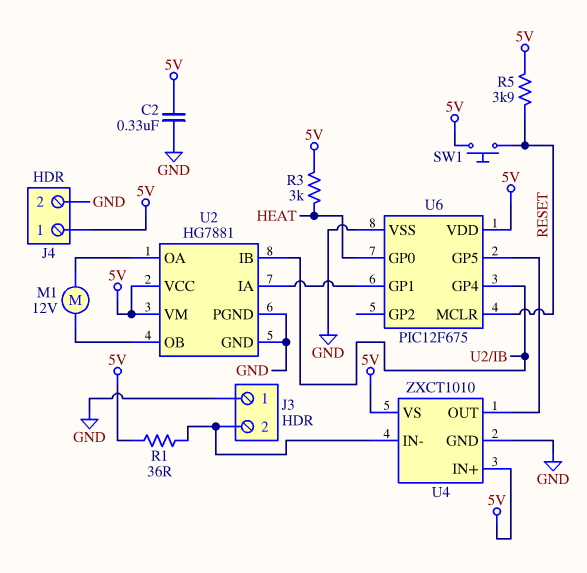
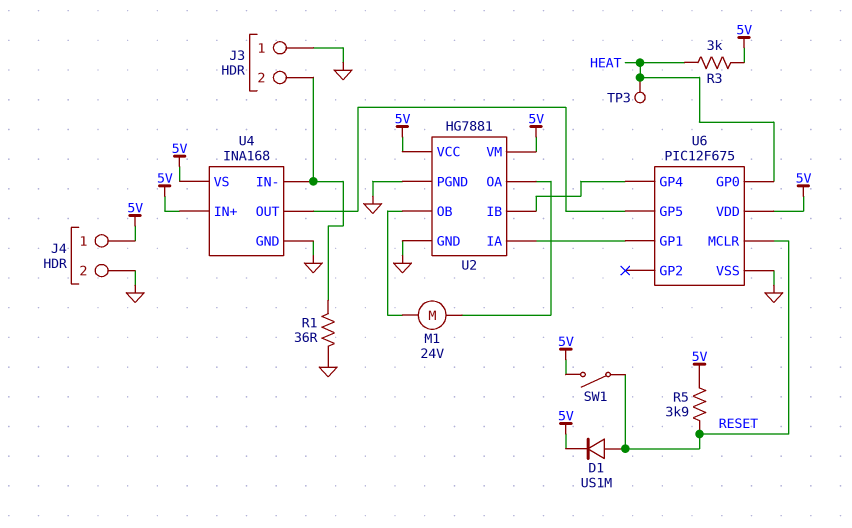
C2: 330nF (5V, GND) -> none
D1: none -> diode US1M (A RESET, K 5V)
M1: motor 12V (U2/OA, U2/OB) -> motor 24V (U2/OA, U2/OB)
R1: 36 (5V, J3/2) -> 36 (GND, J3/2)
SW1: button (5V, RESET) -> switch (5V, RESET)
TP3: none -> test point (HEAT)
U4: ZXCT1010 -> INA168

